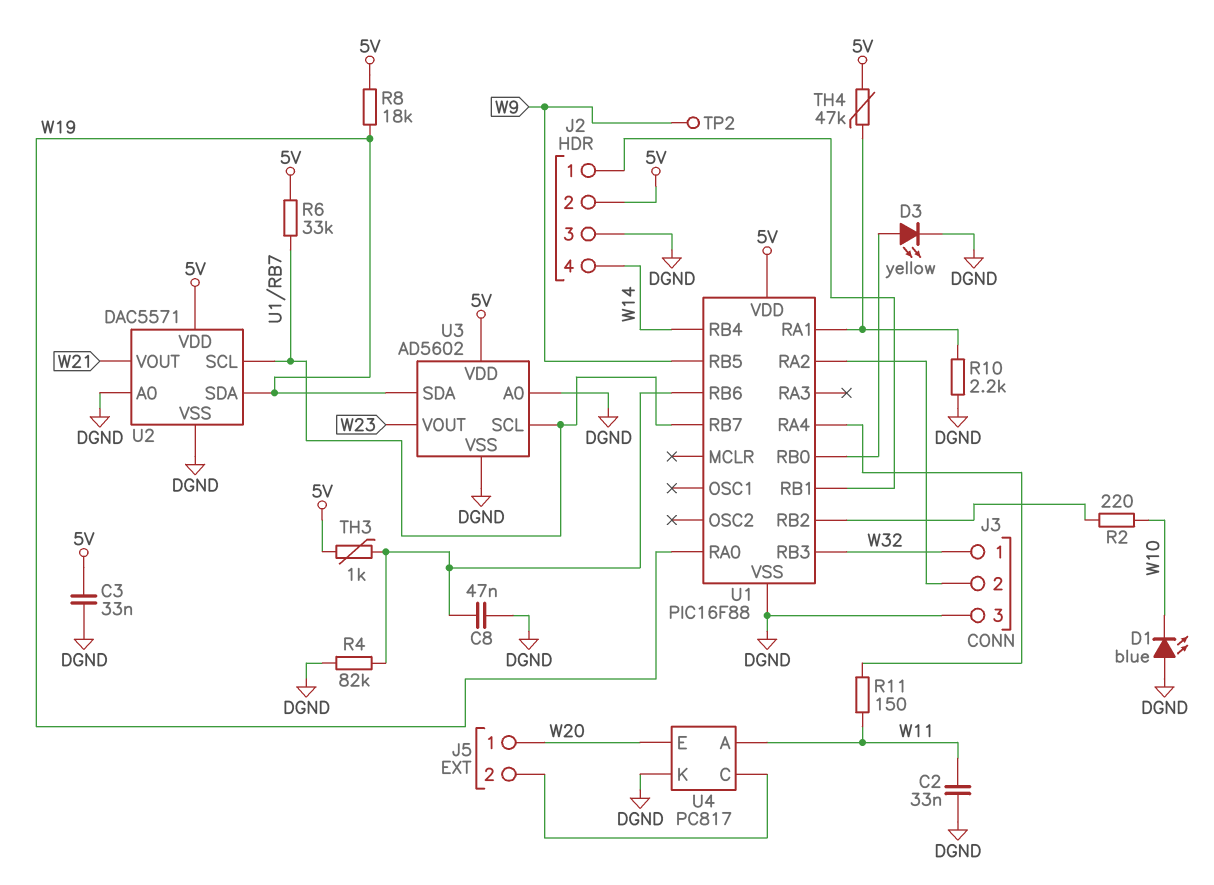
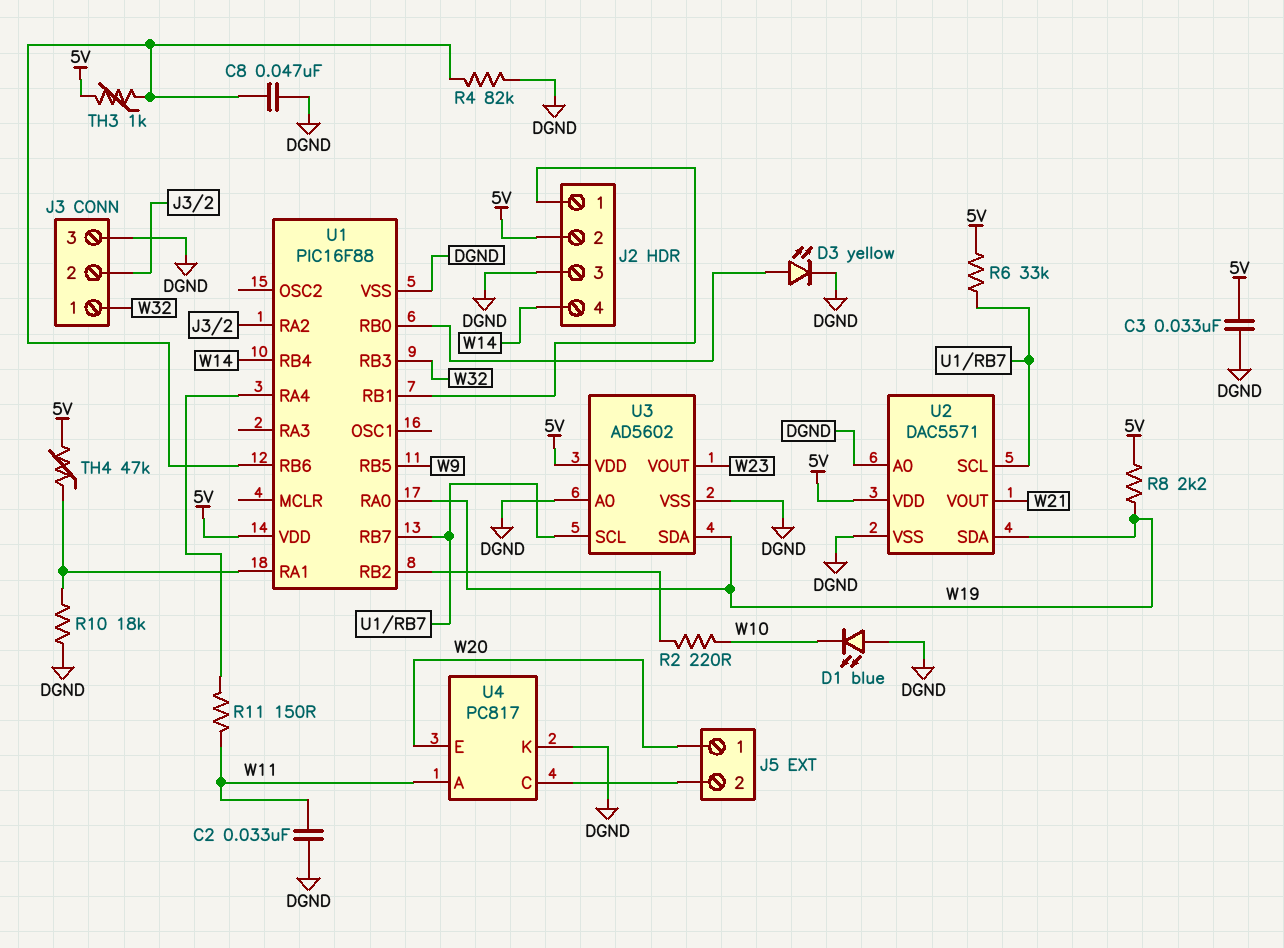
R8: 18k (5V, W19) -> 2.2k (5V, W19)
R10: 2.2k (DGND, U1/RA1) -> 18k (DGND, U1/RA1)
TP2: test point (W9) -> none

